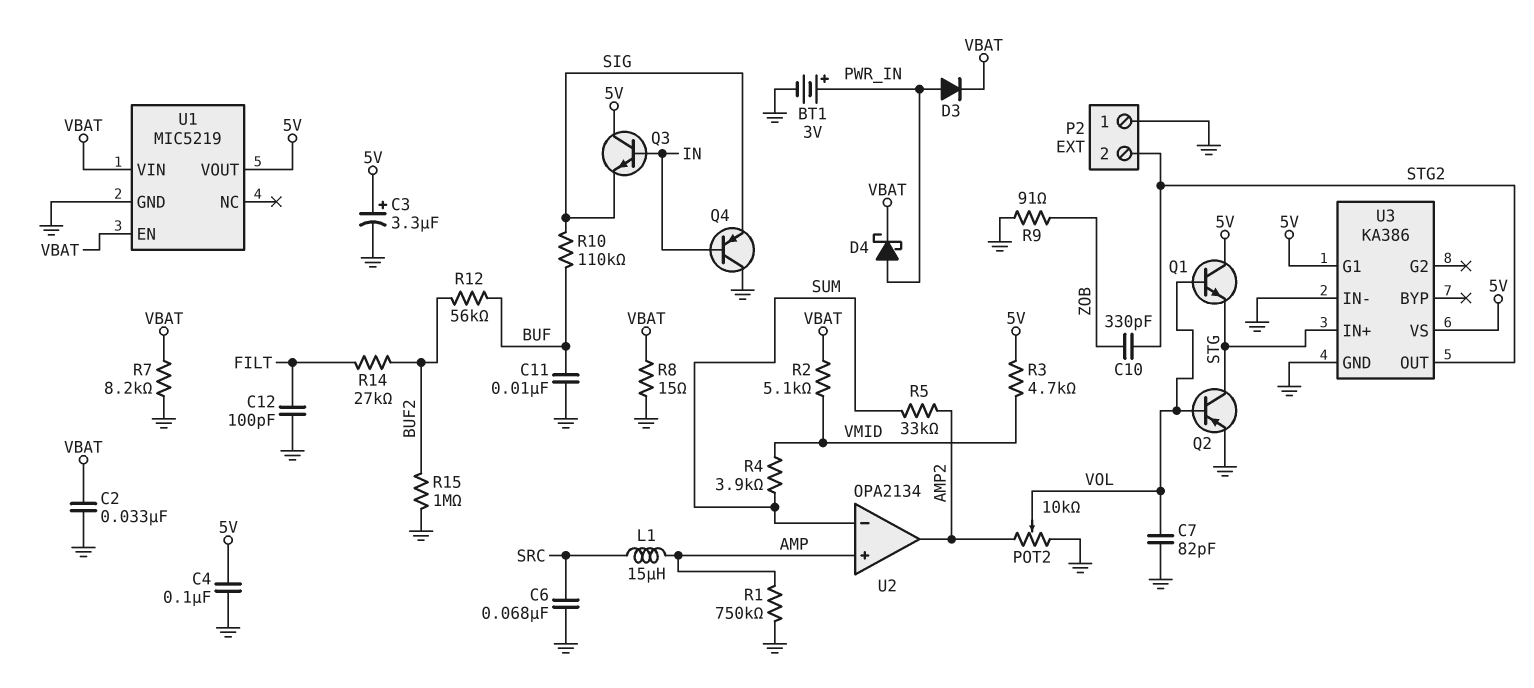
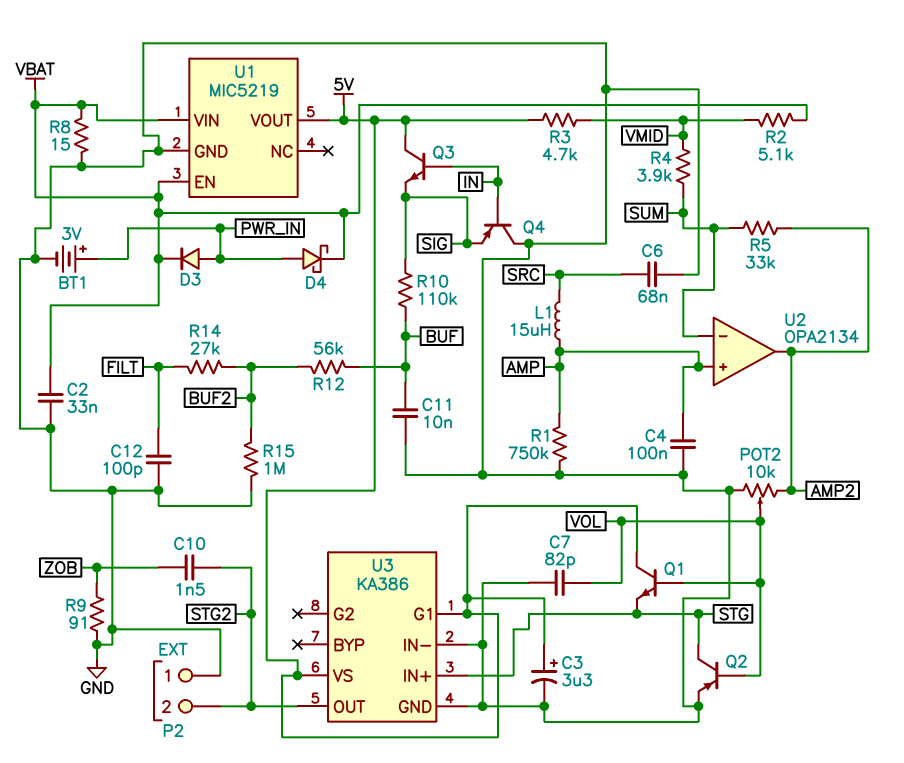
C4: 100nF (5V, GND) -> 100nF (AMP, GND)
C10: 330pF (STG2, ZOB) -> 1.5nF (STG2, ZOB)
R7: 8.2k (GND, VBAT) -> none

